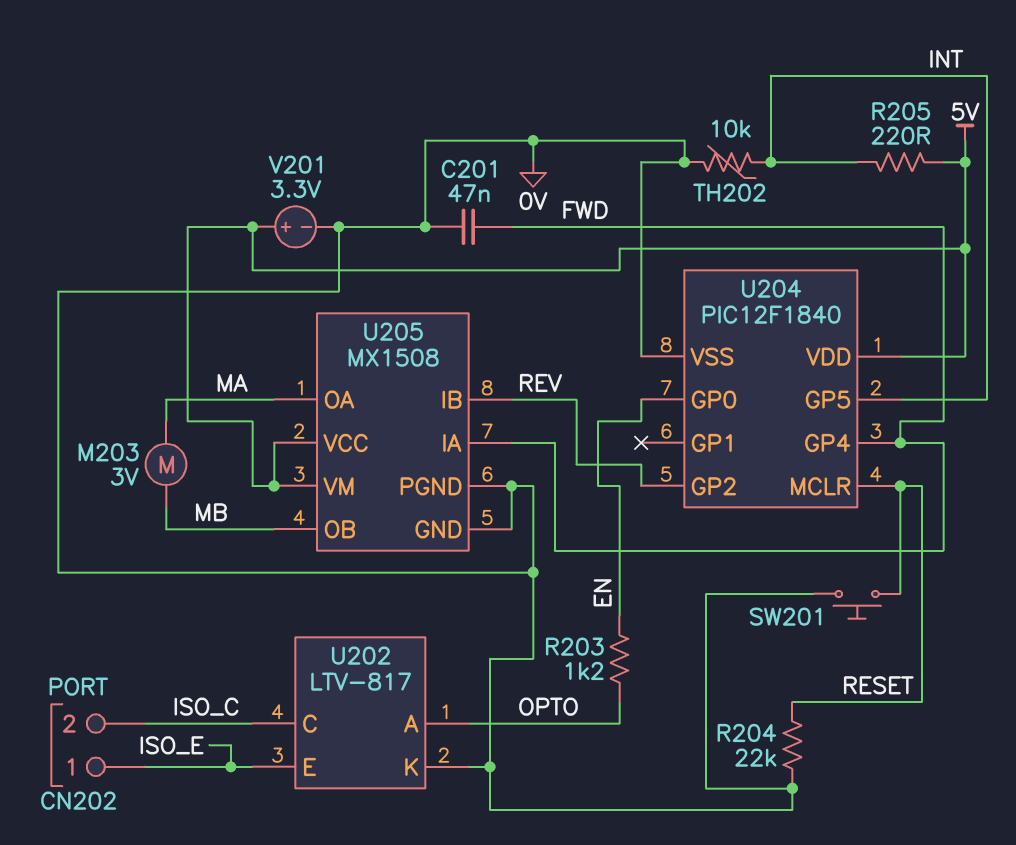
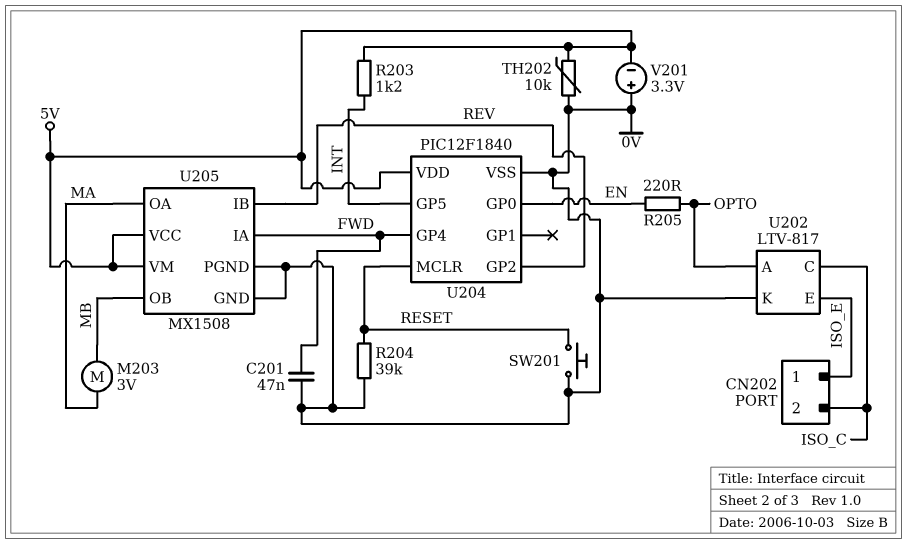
R203: 1.2k (EN, OPTO) -> 1.2k (5V, INT)
R204: 22k (0V, RESET) -> 39k (0V, RESET)
R205: 220 (5V, INT) -> 220 (EN, OPTO)
TH202: 10k (0V, INT) -> 10k (0V, 5V)
V201: 3.3V (plus 5V, minus 0V) -> 3.3V (plus 0V, minus 5V)

